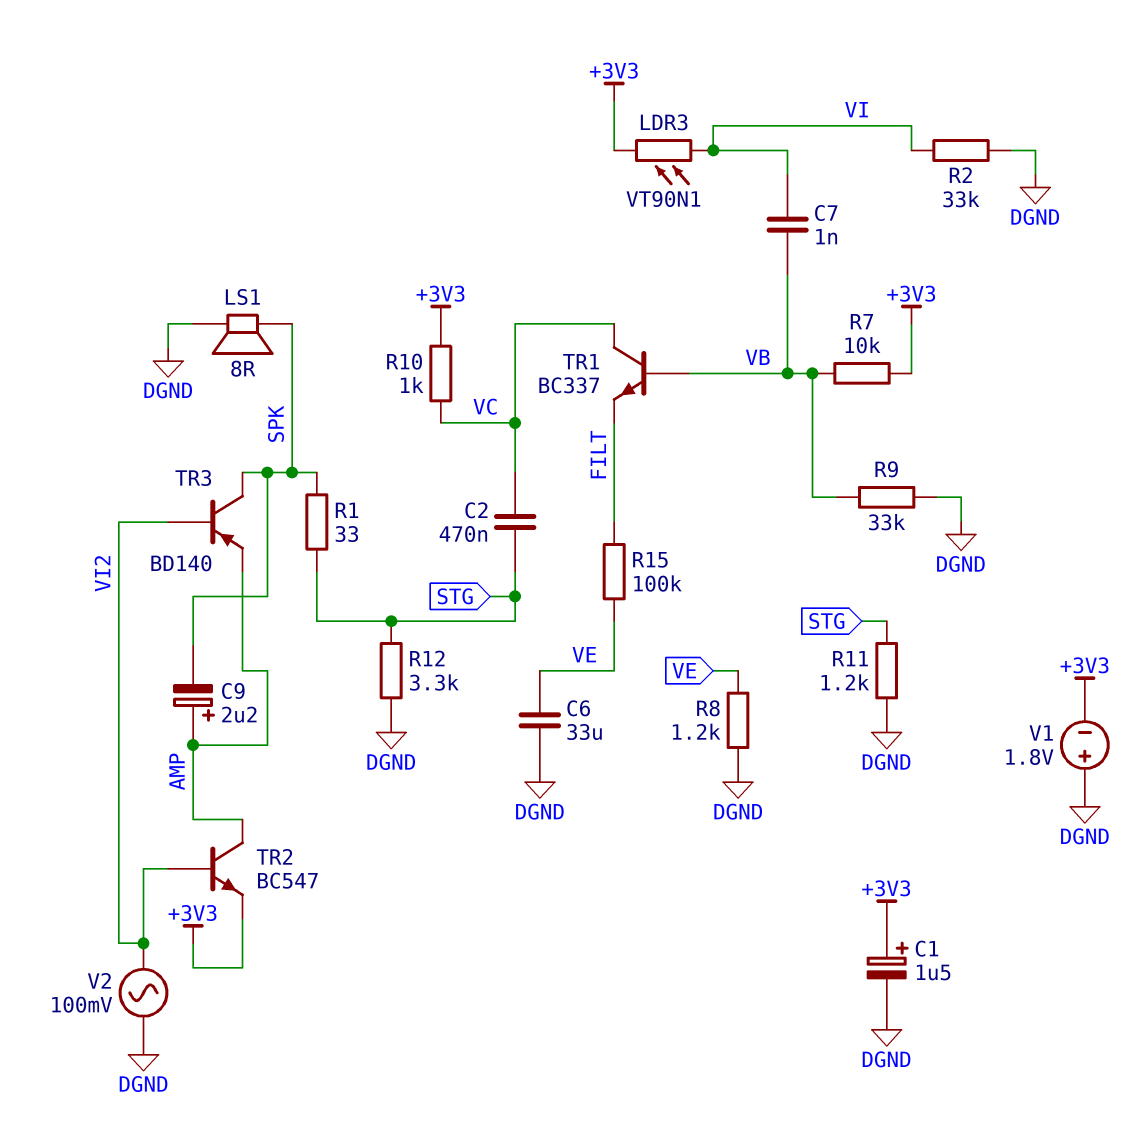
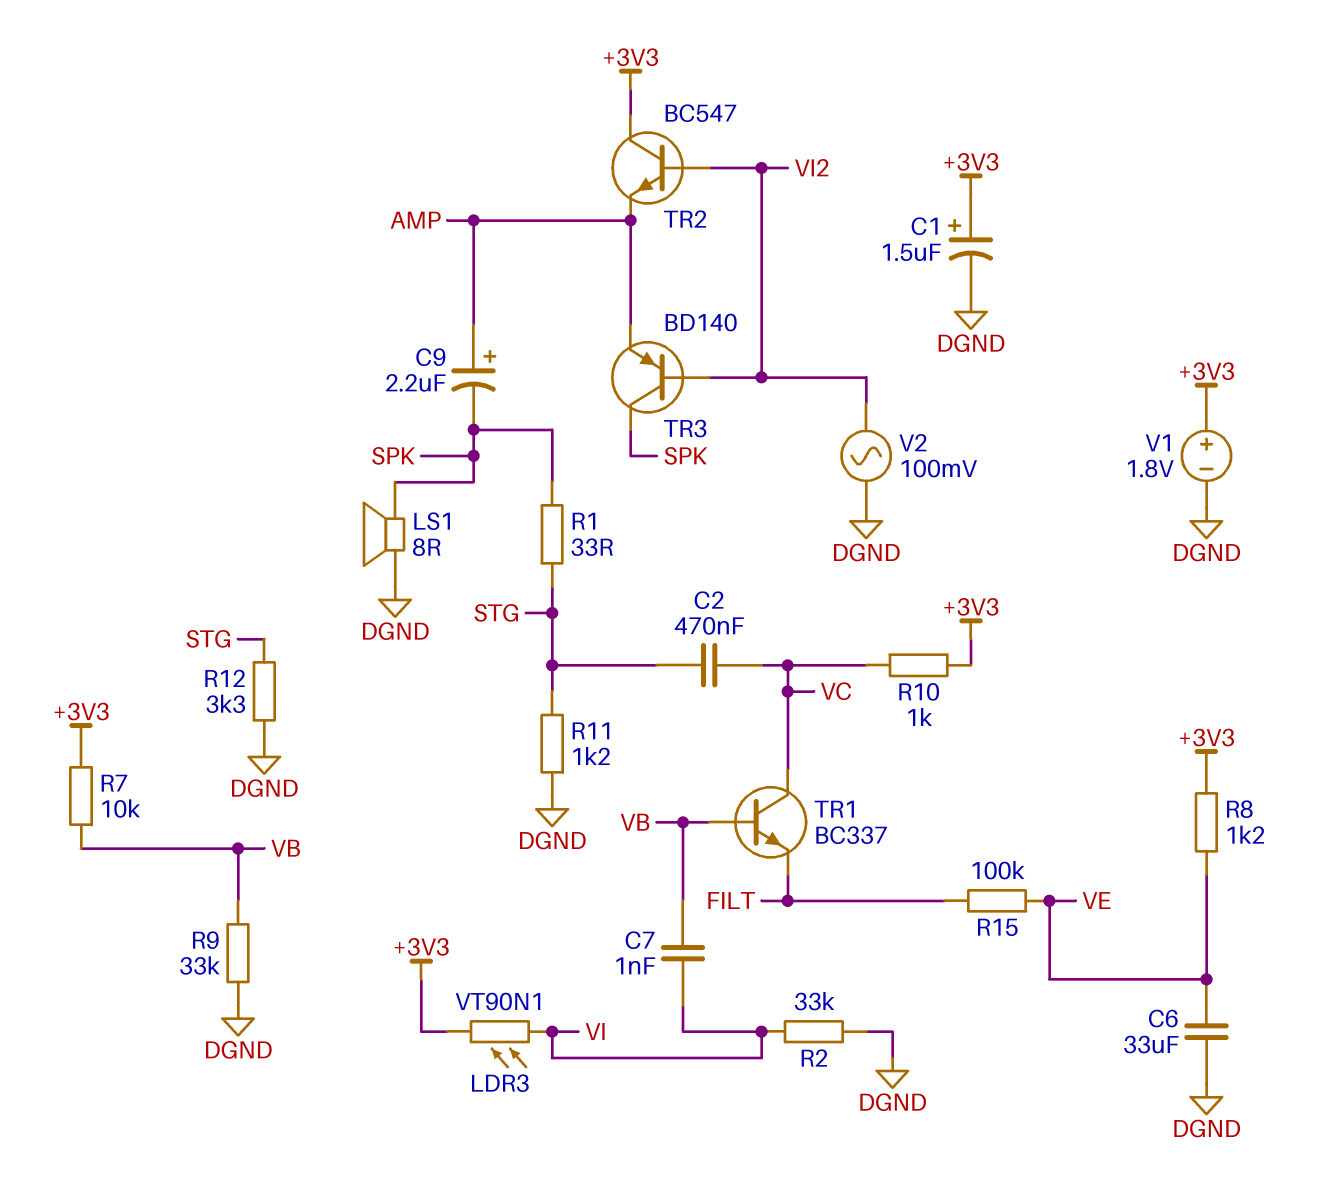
R8: 1.2k (DGND, VE) -> 1.2k (+3V3, VE)
TR2: NPN BC547 (B VI2, C AMP, E +3V3) -> NPN BC547 (B VI2, C +3V3, E AMP)
V1: 1.8V (plus DGND, minus +3V3) -> 1.8V (plus +3V3, minus DGND)

